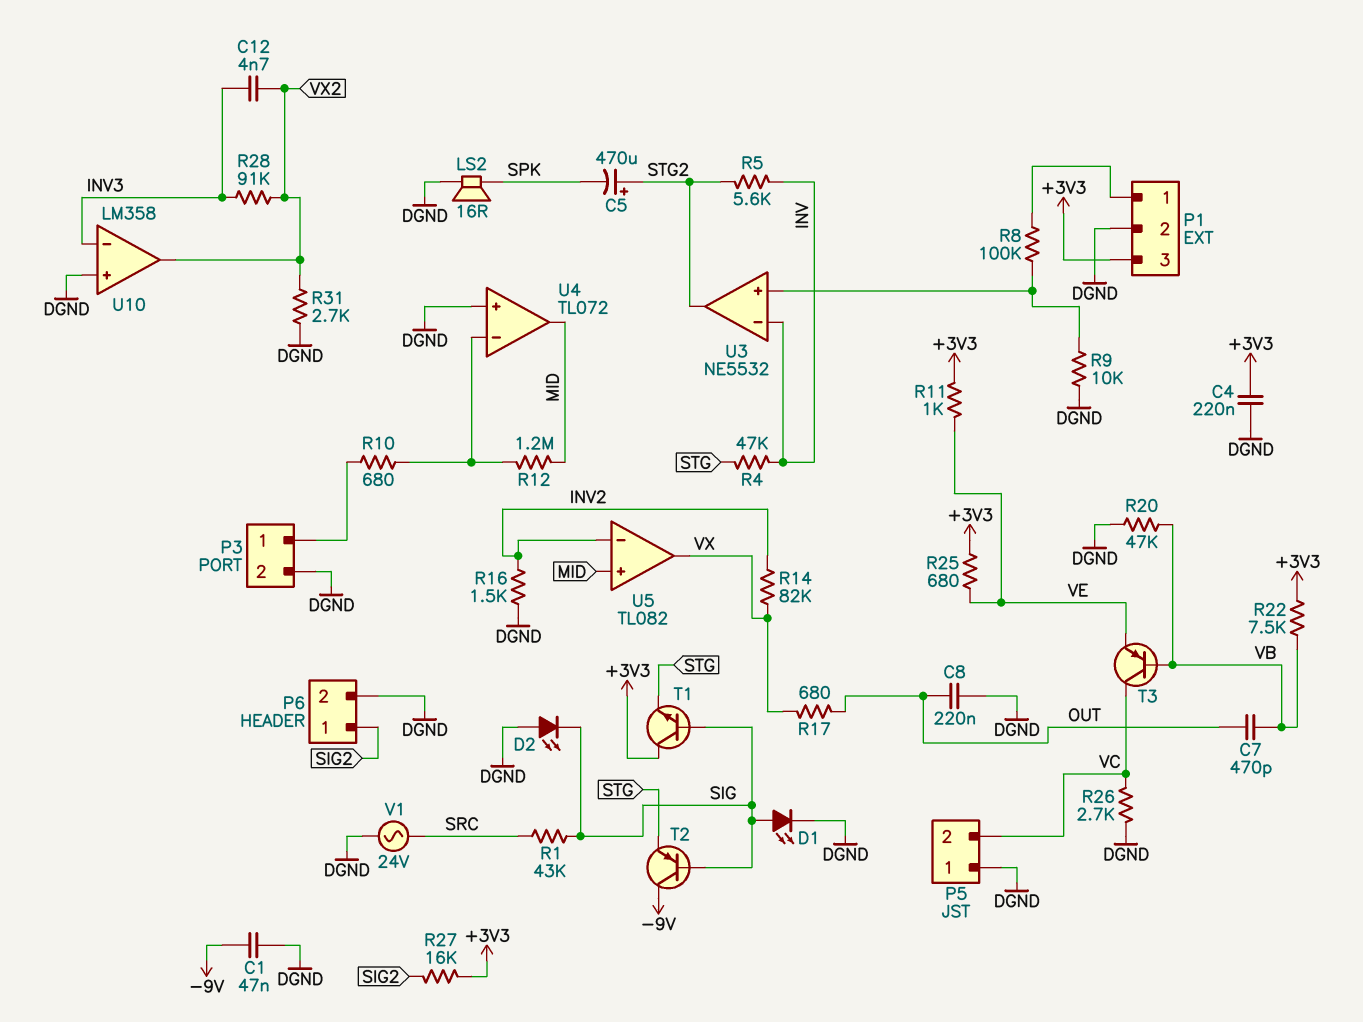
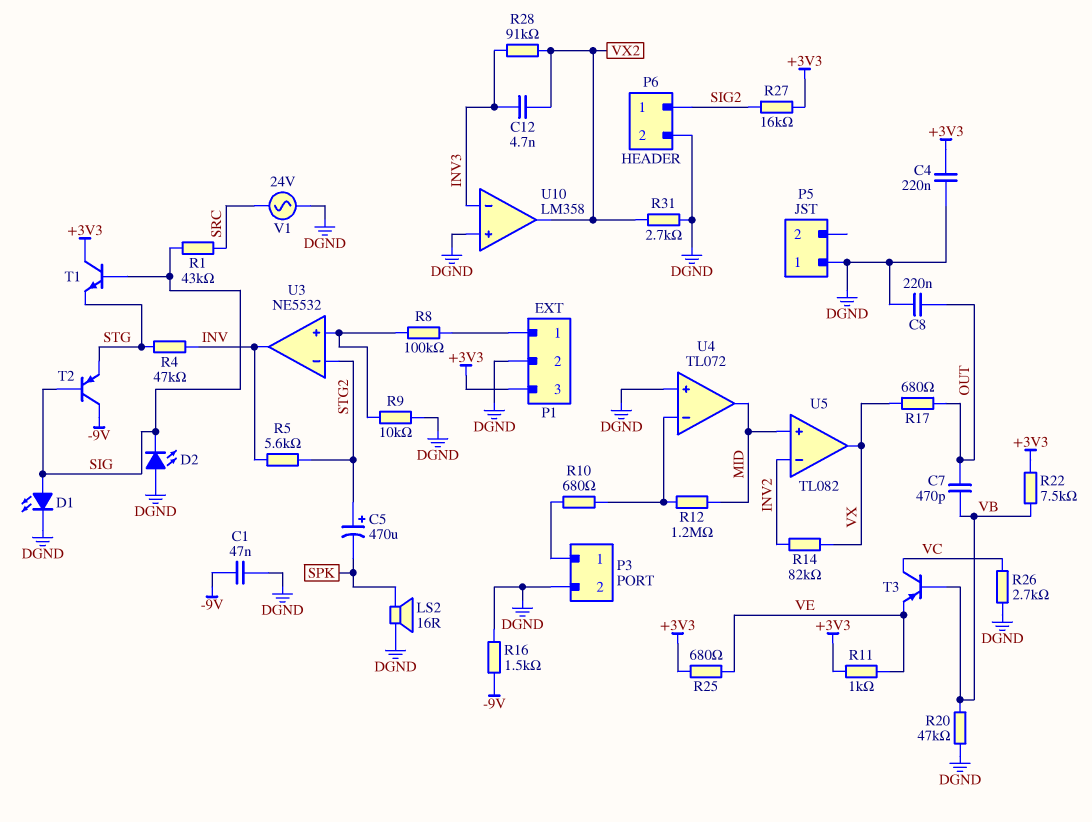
P5 pin 2: VC -> none
R16: 1.5k (DGND, INV2) -> 1.5k (-9V, DGND)
U3 pin in-: INV -> STG2
U3 pin out: STG2 -> INV

